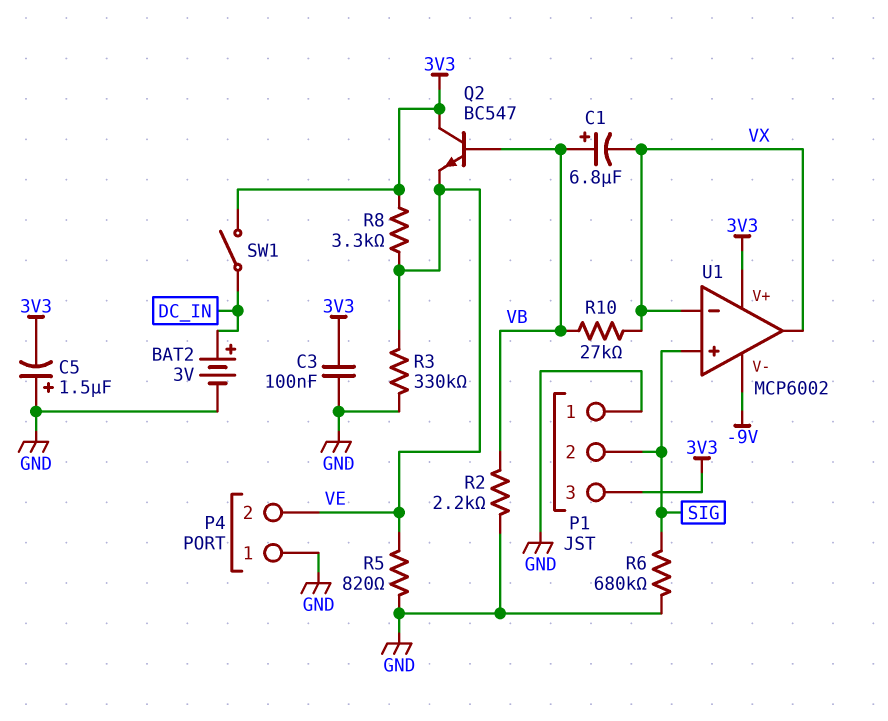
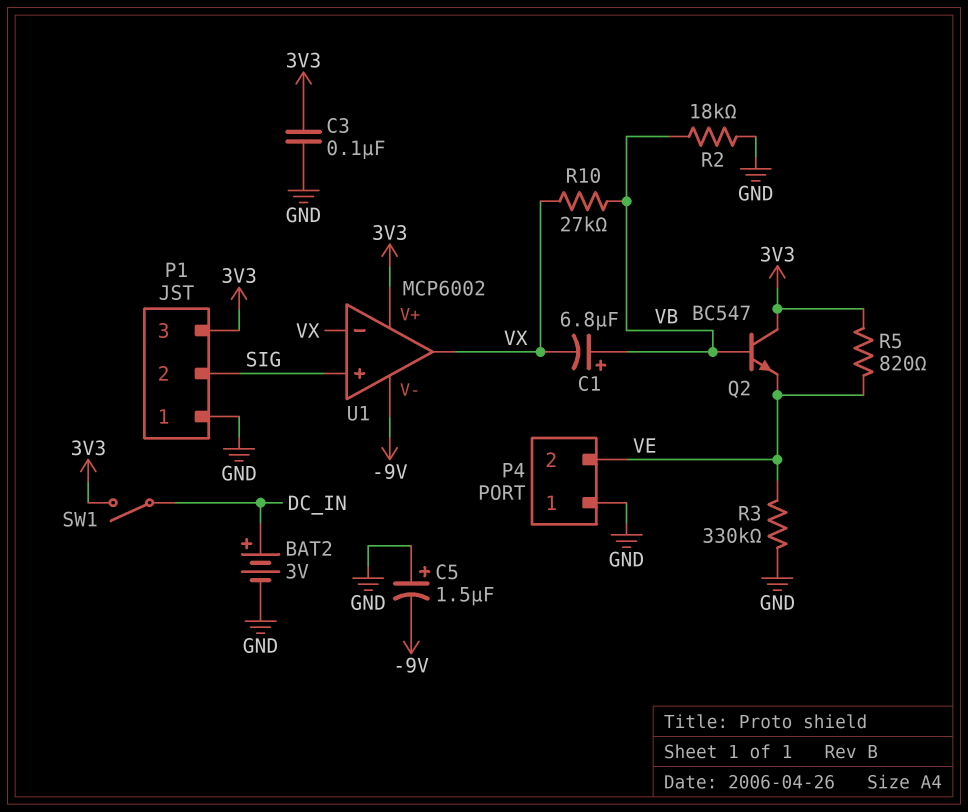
C5: 1.5uF (plus GND, minus 3V3) -> 1.5uF (plus GND, minus -9V)
R2: 2.2k (GND, VB) -> 18k (GND, VB)
R5: 820 (GND, VE) -> 820 (3V3, VE)
R6: 680k (GND, SIG) -> none
R8: 3.3k (3V3, VE) -> none

